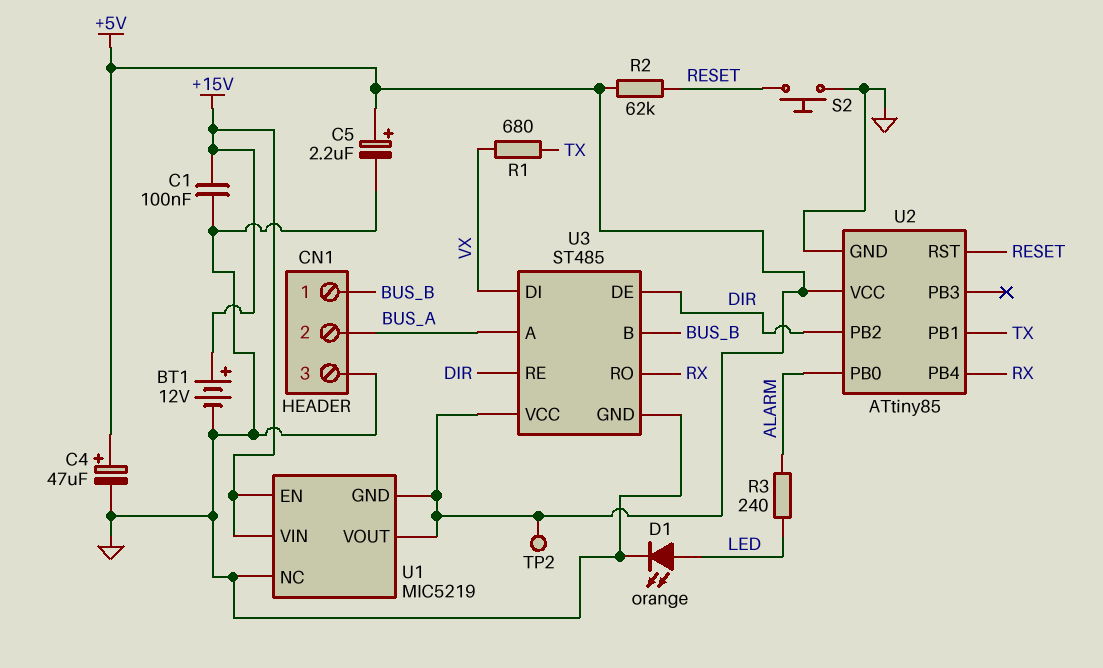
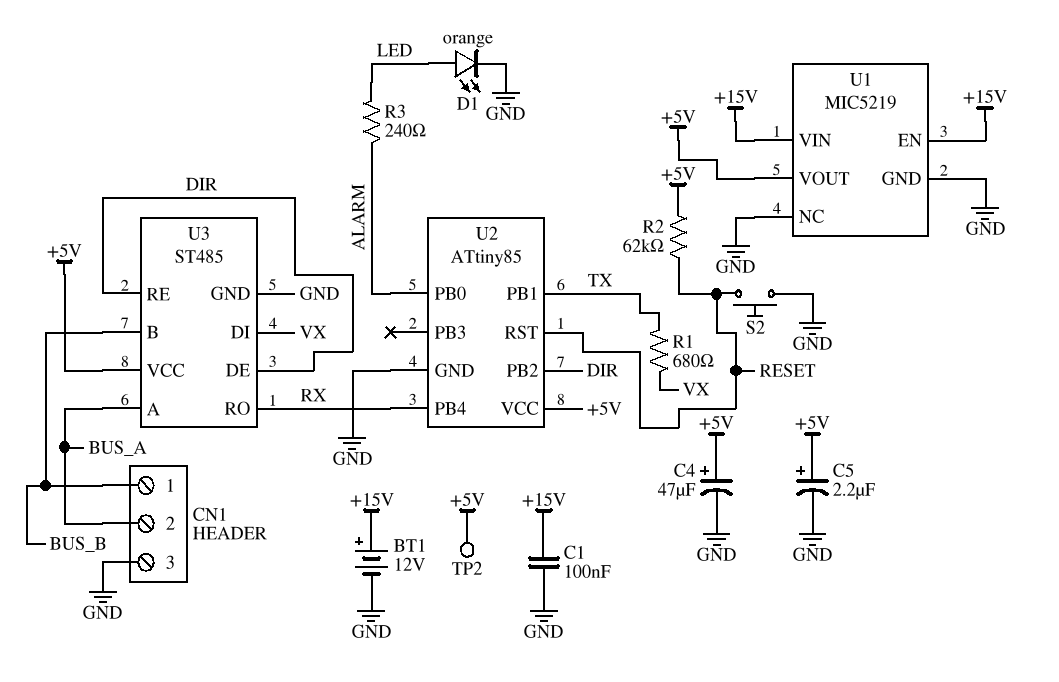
U1 pin GND: +5V -> GND

